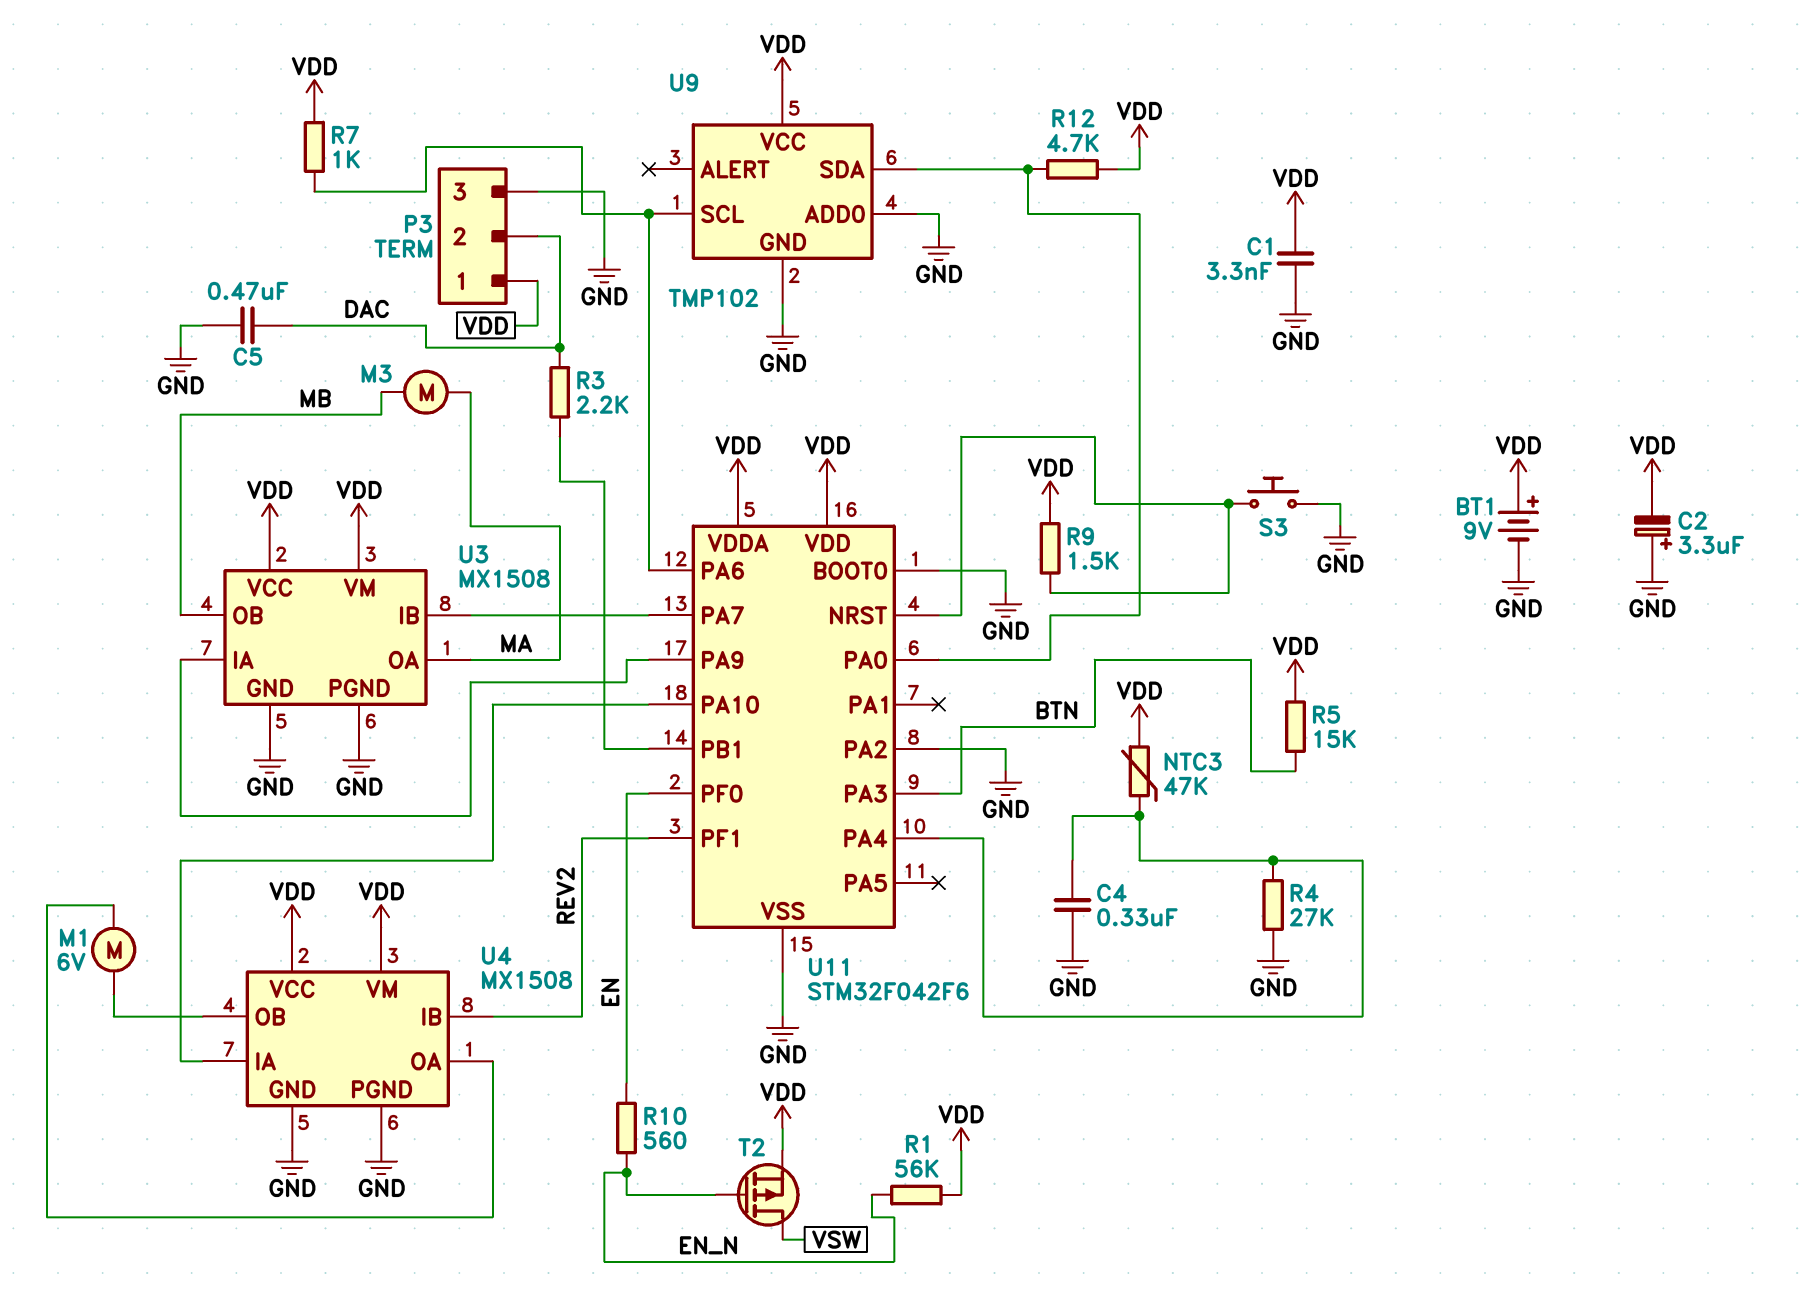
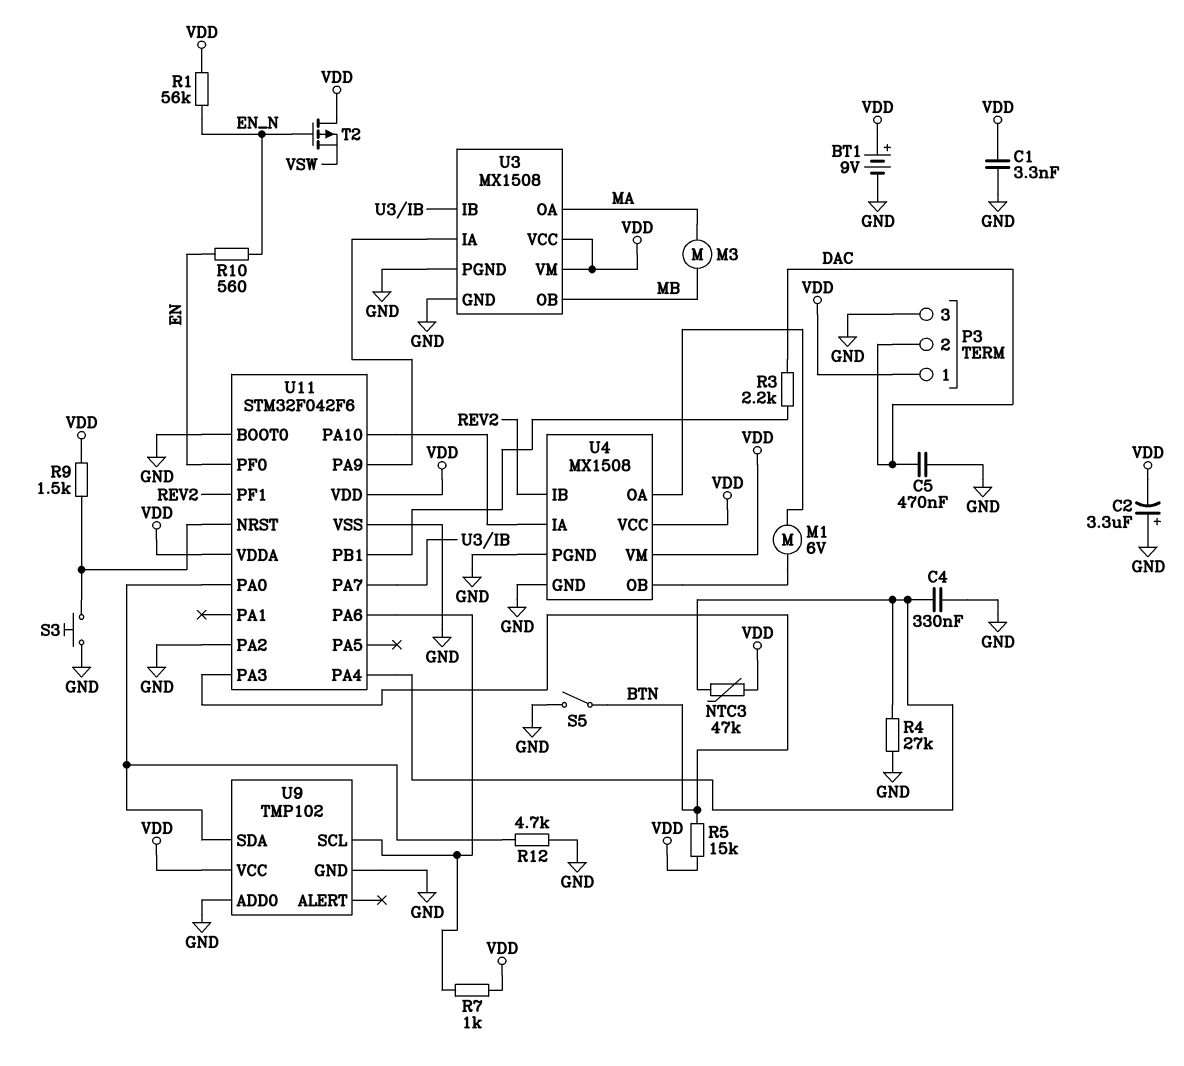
R12: 4.7k (U9/SDA, VDD) -> 4.7k (GND, U9/SDA)
S5: none -> switch (BTN, GND)
T2: PMOS (G EN_N, D VSW, S VDD) -> PMOS (G EN_N, D VDD, S VSW)

